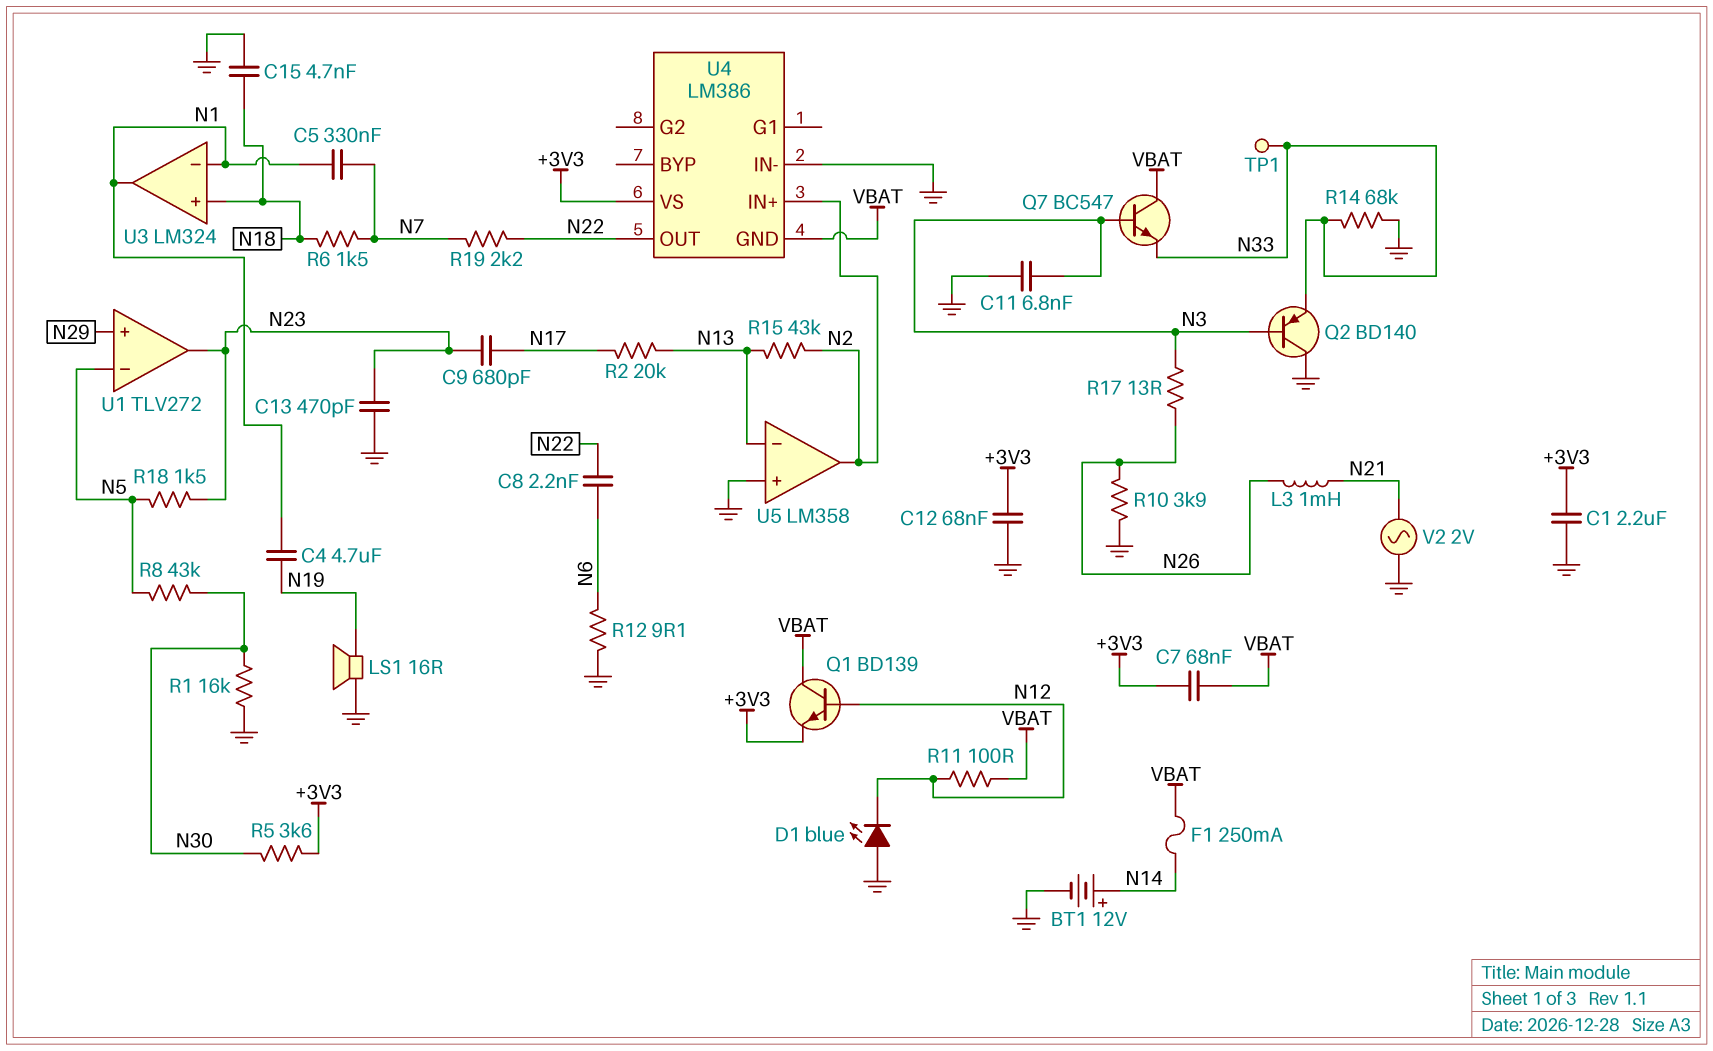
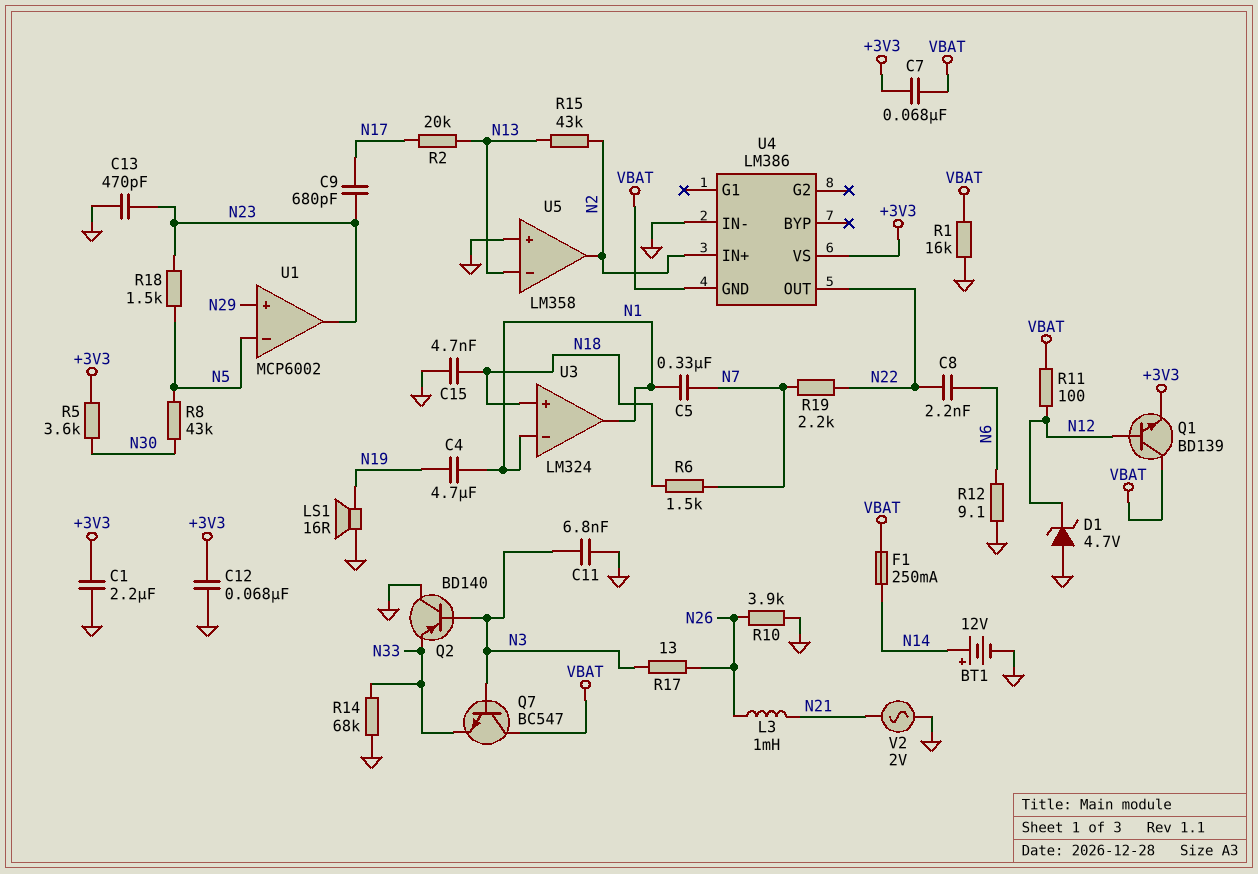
D1: LED blue (A GND, K N12) -> zener 4.7V (A GND, K N12)
R1: 16k (GND, N30) -> 16k (GND, VBAT)
TP1: test point (N33) -> none
U1: TLV272 -> MCP6002

